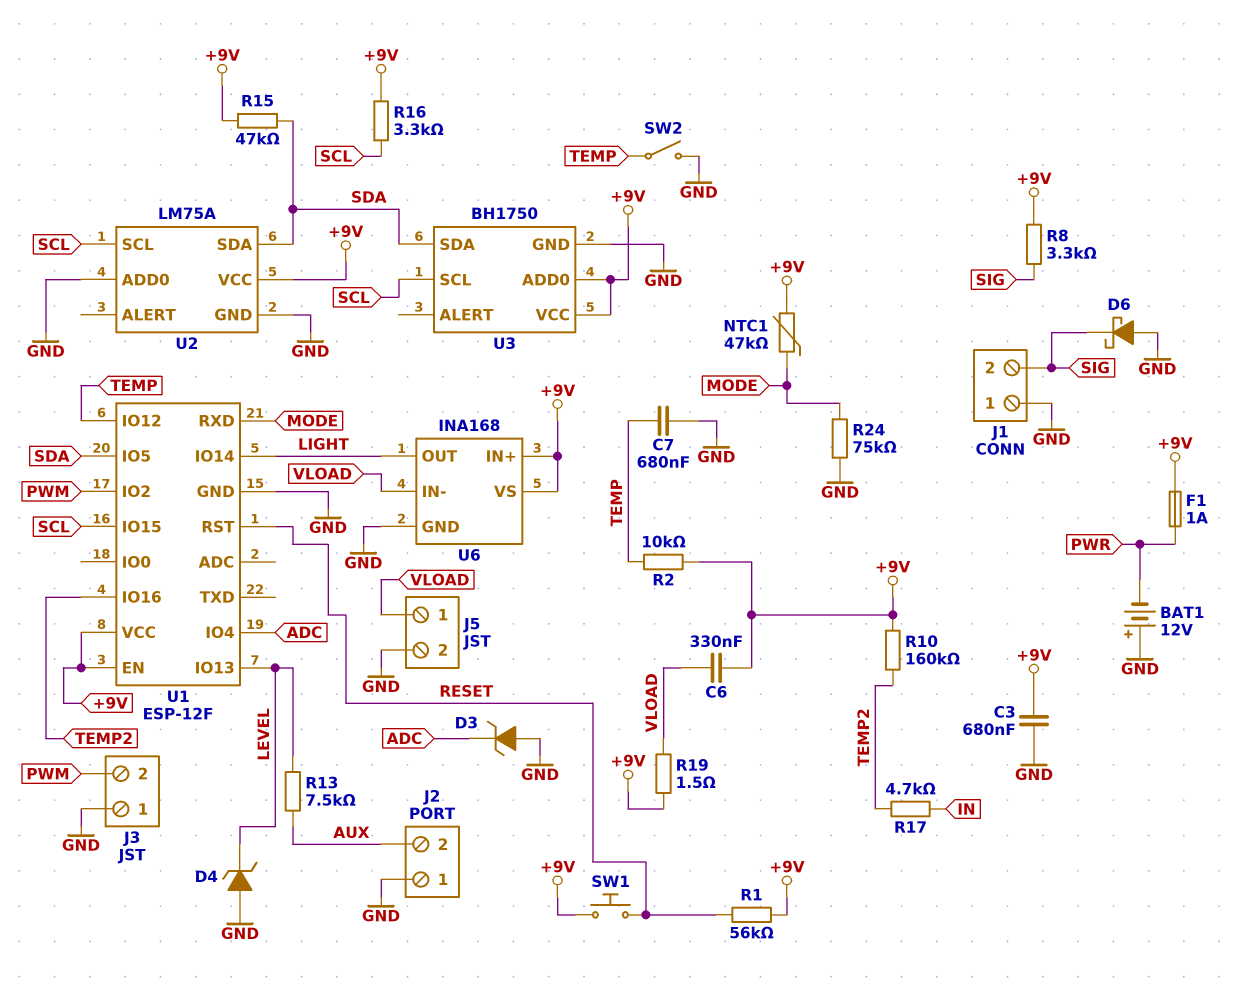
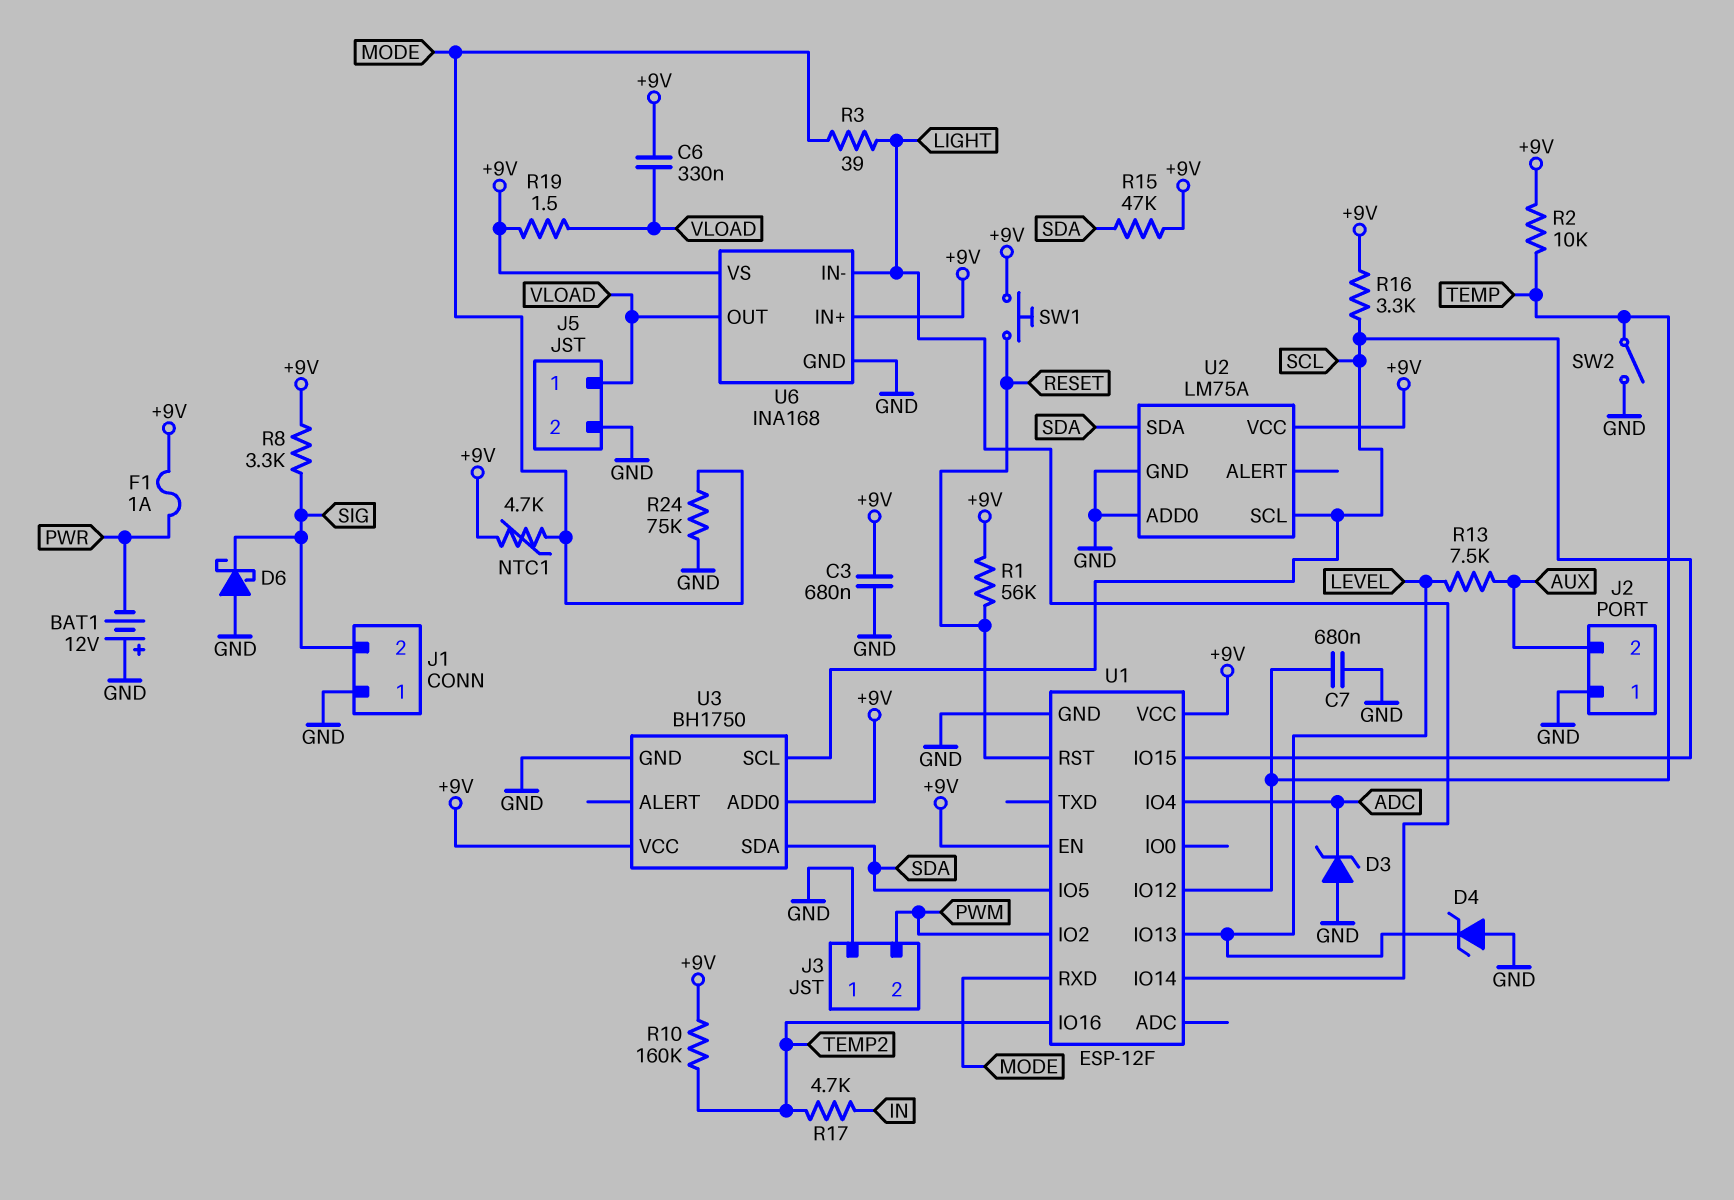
NTC1: 47k (+9V, MODE) -> 4.7k (+9V, MODE)
R3: none -> 39 (LIGHT, MODE)
U6 pin IN-: VLOAD -> LIGHT
U6 pin OUT: LIGHT -> VLOAD

